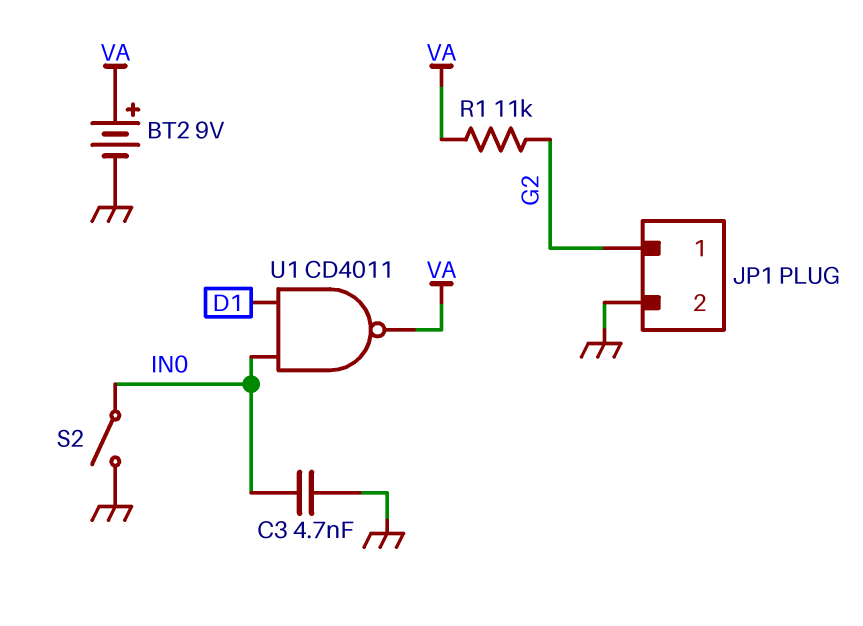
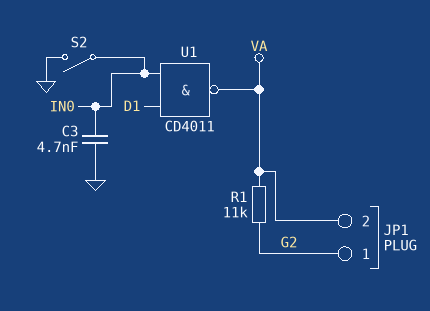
BT2: 9V (plus VA, minus GND) -> none
JP1 pin 2: GND -> VA

